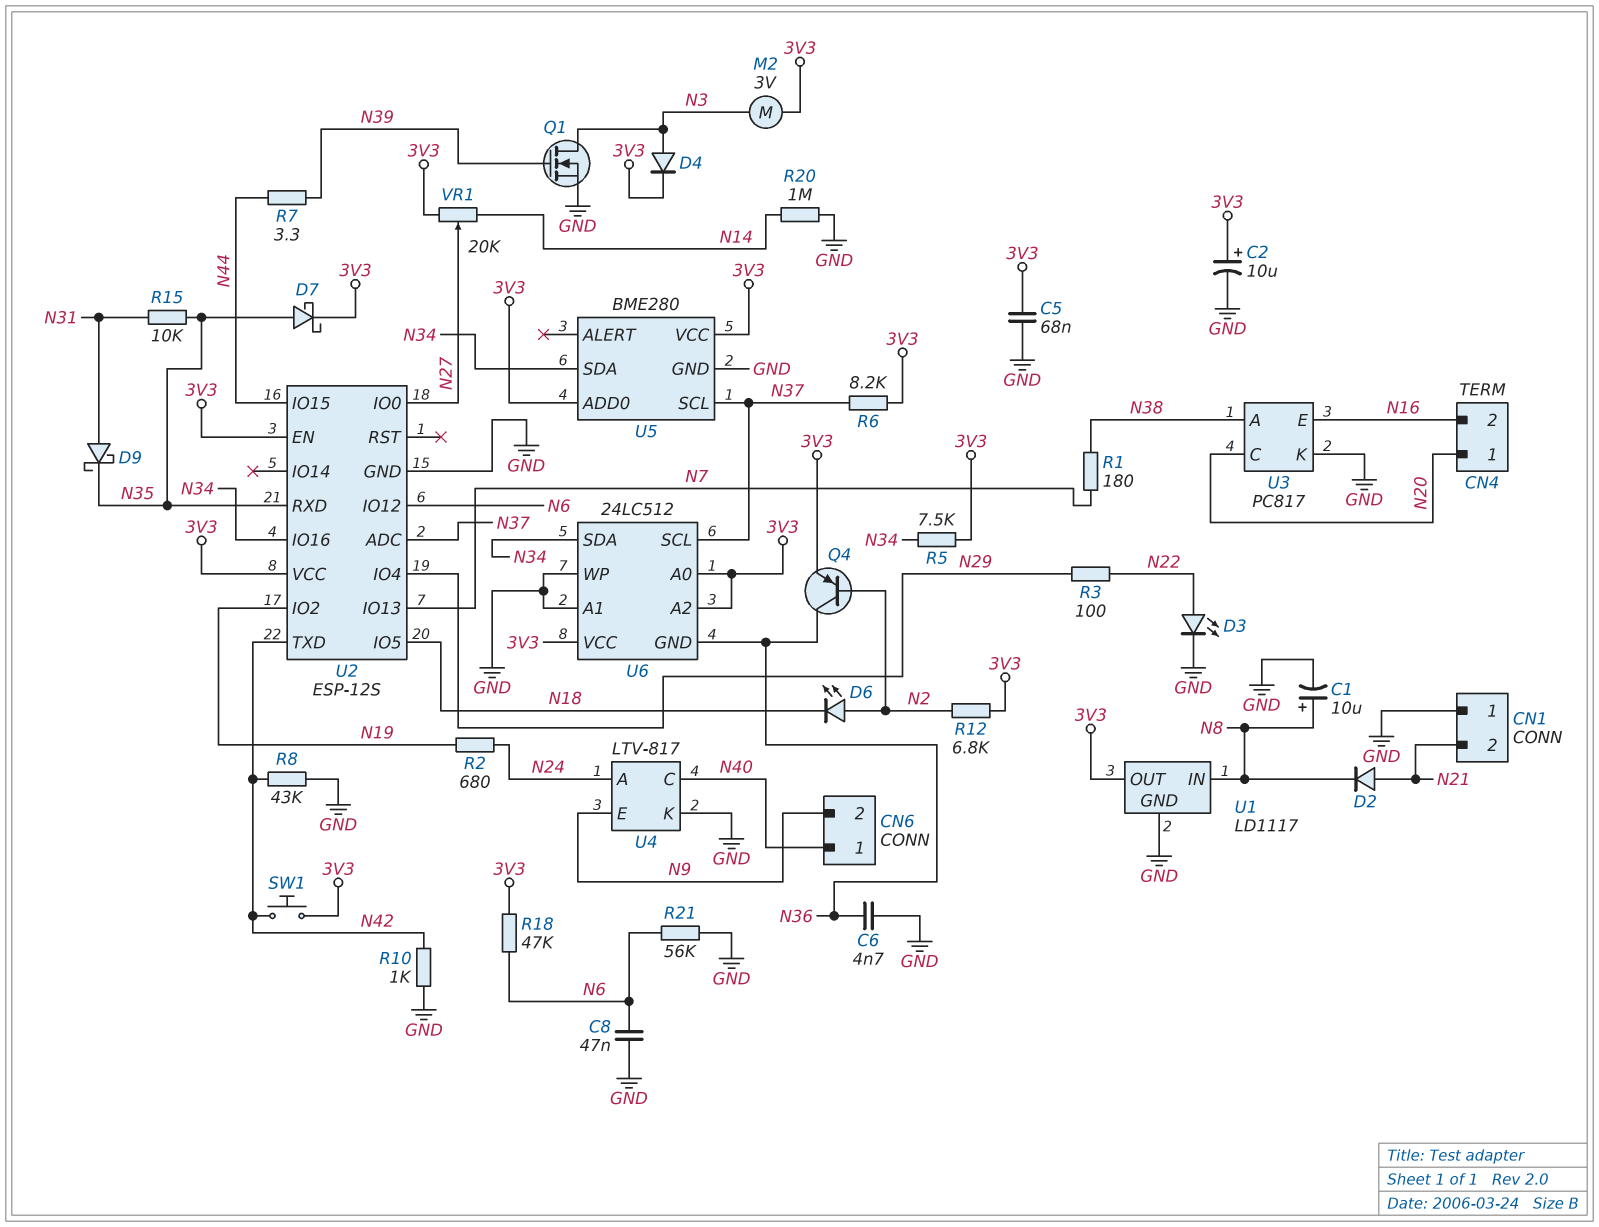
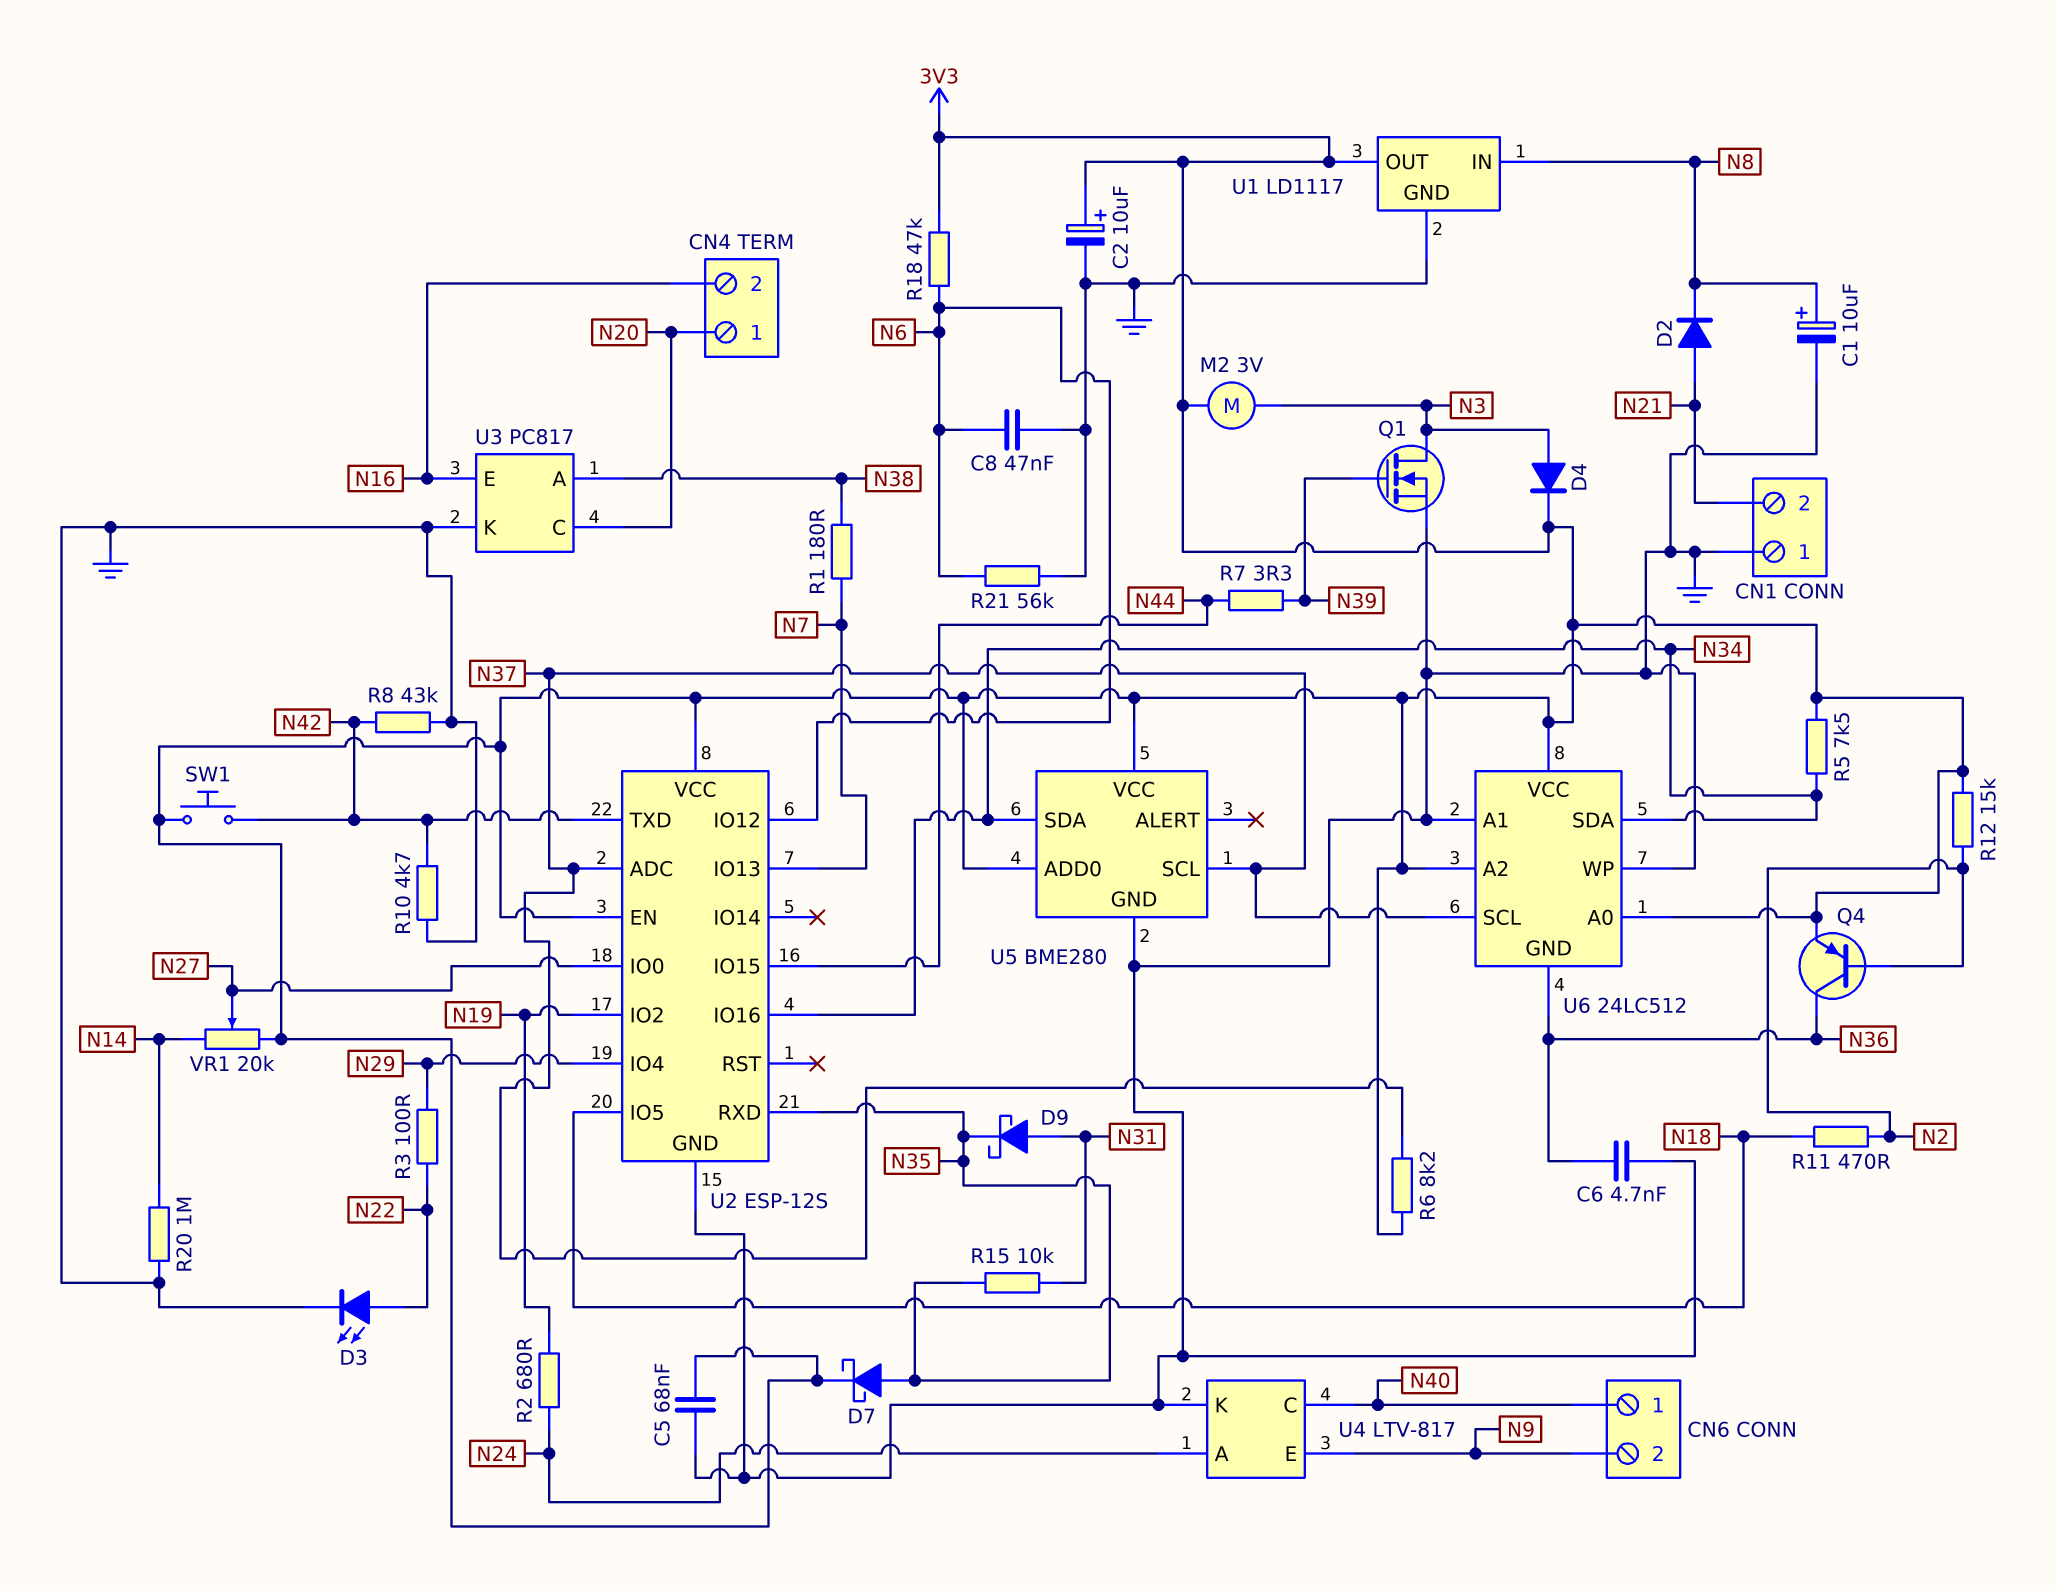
D6: LED (A N2, K N18) -> none
R10: 1k (GND, N42) -> 4.7k (GND, N42)
R11: none -> 470 (N2, N18)
R12: 6.8k (3V3, N2) -> 15k (3V3, N2)

